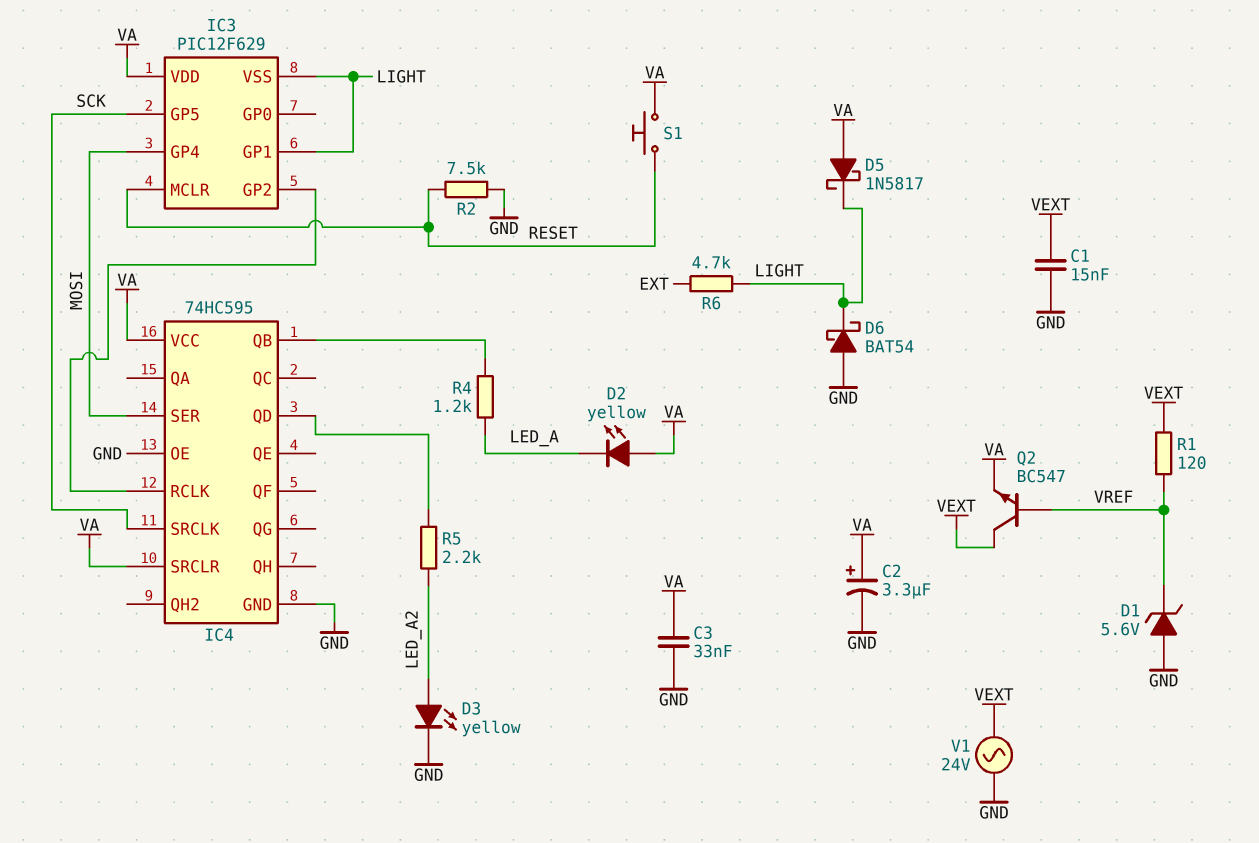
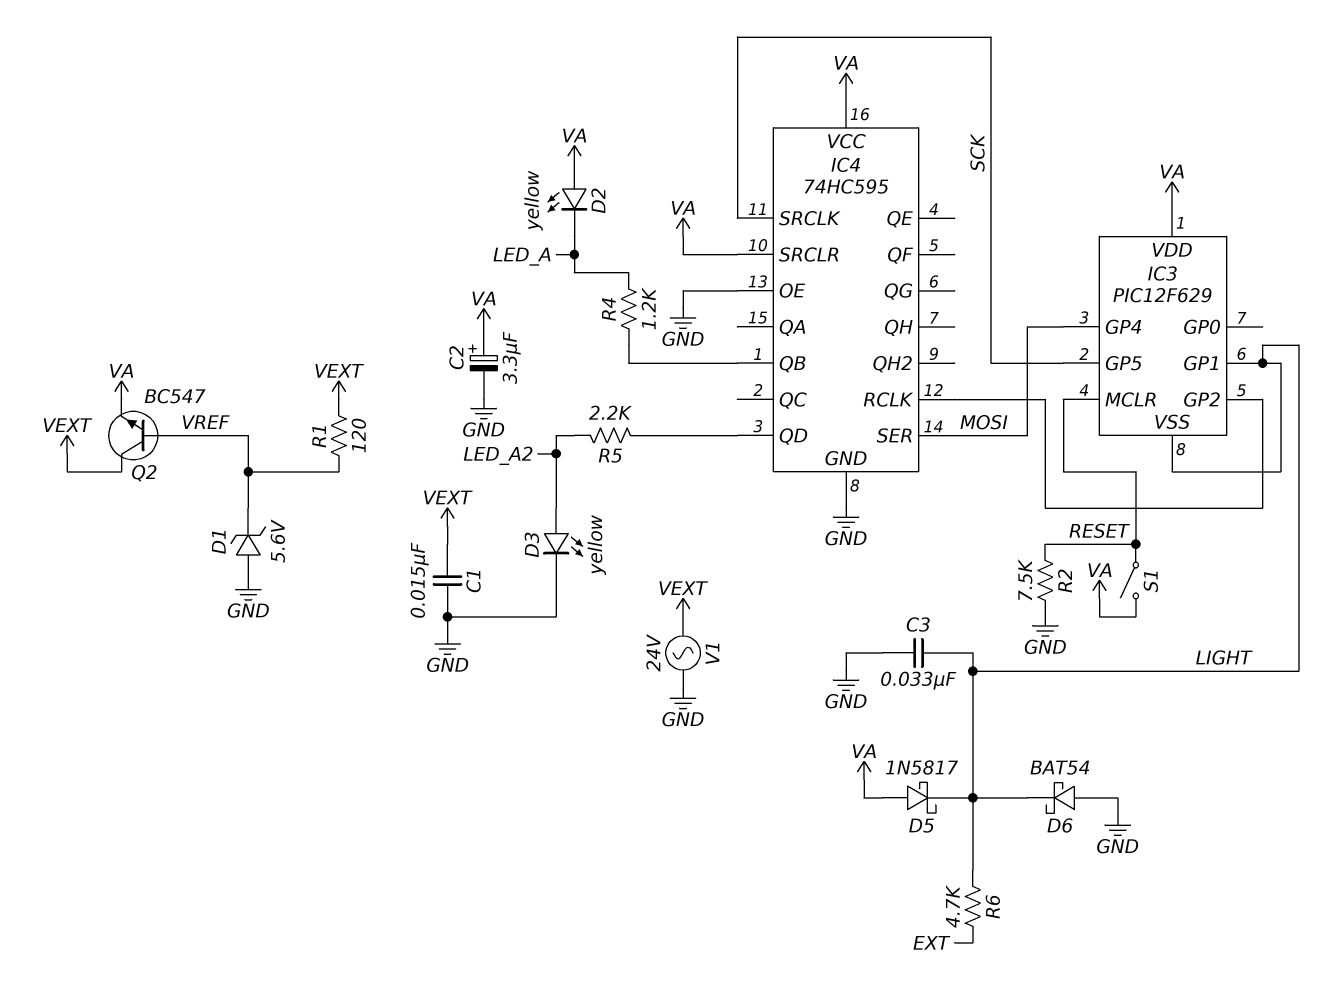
C3: 33nF (GND, VA) -> 33nF (GND, LIGHT)
S1: button (RESET, VA) -> switch (RESET, VA)

